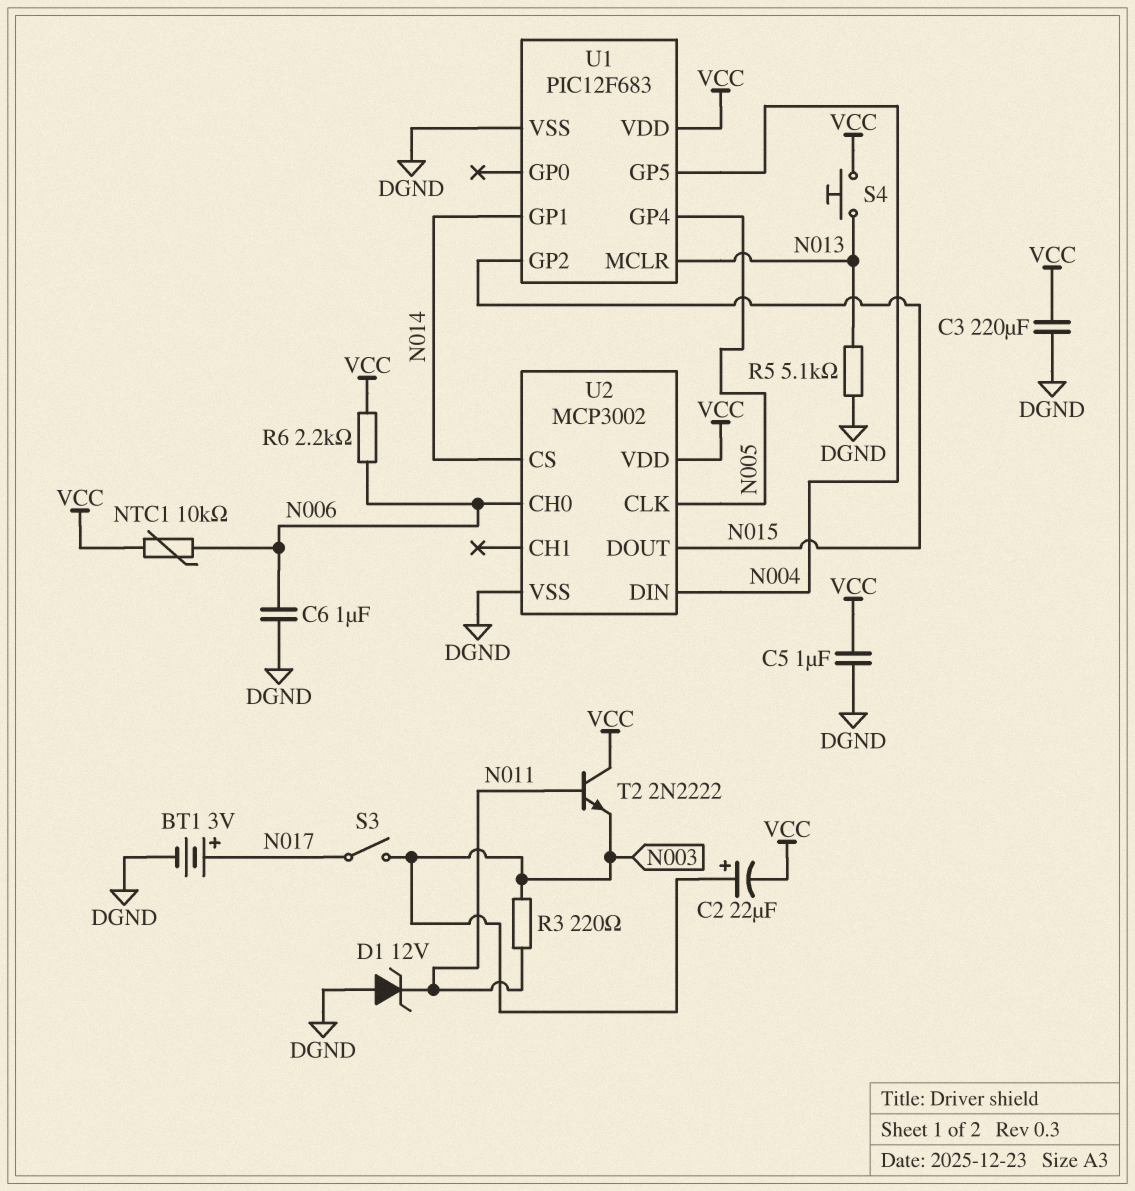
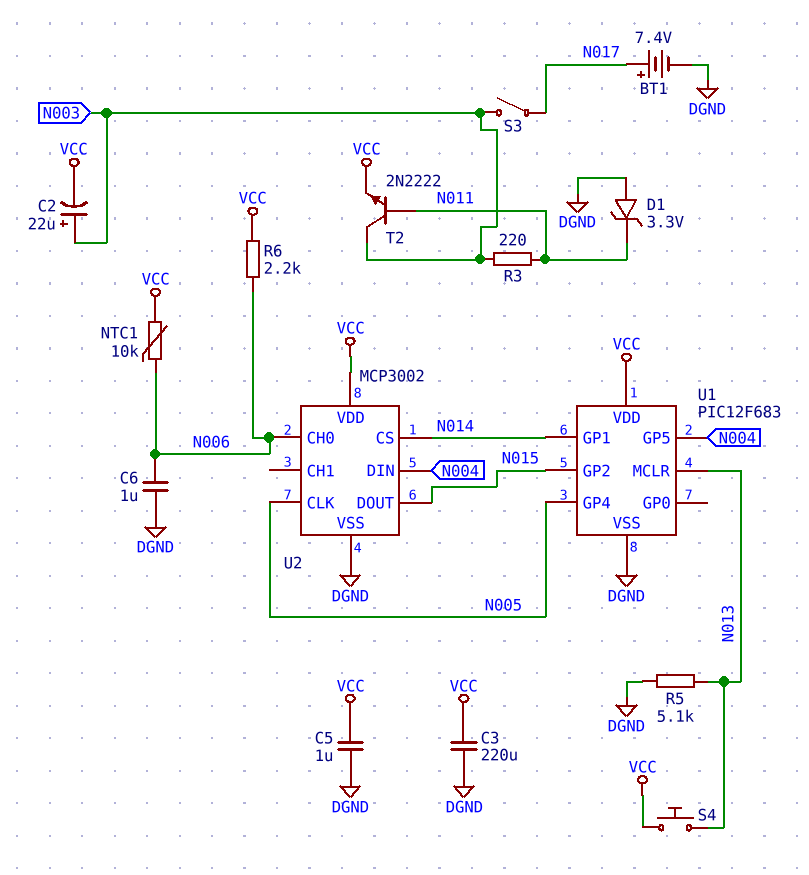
BT1: 3V (plus N017, minus DGND) -> 7.4V (plus N017, minus DGND)
D1: zener 12V (A DGND, K N011) -> zener 3.3V (A DGND, K N011)
T2: NPN 2N2222 (B N011, C VCC, E N003) -> NPN 2N2222 (B N011, C N003, E VCC)

